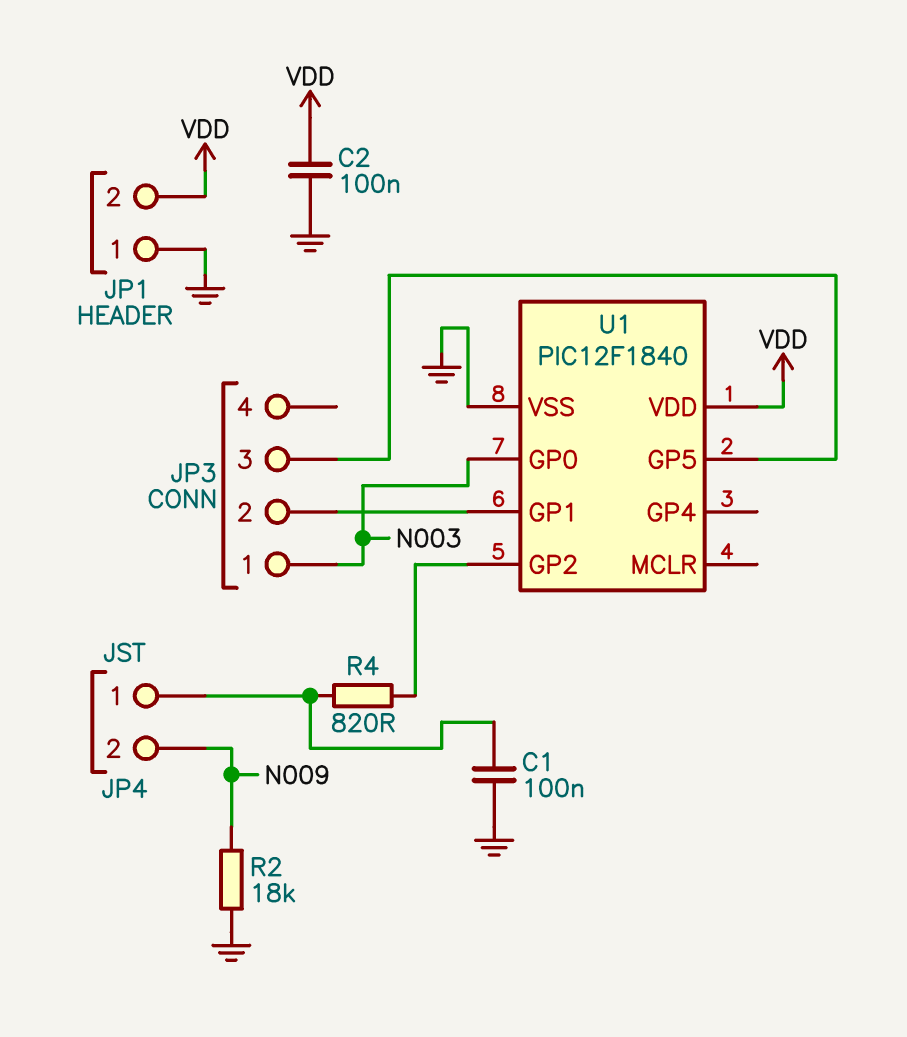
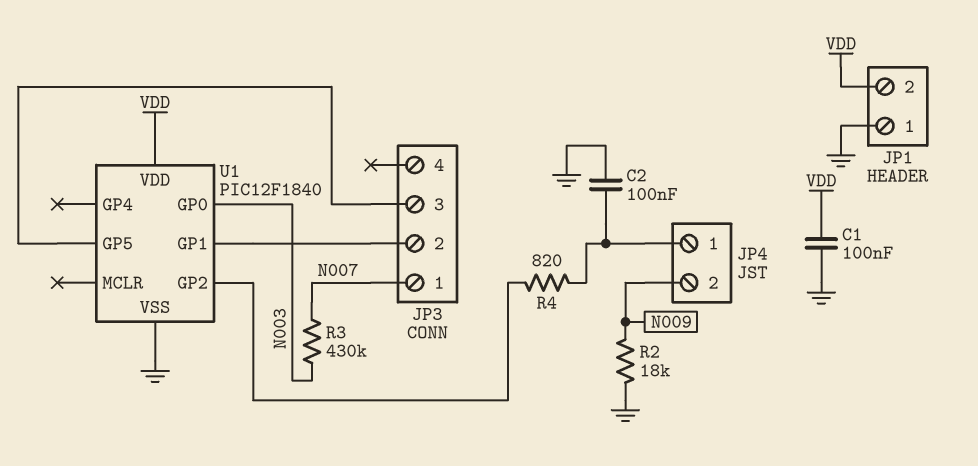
C1: 100nF (GND, JP4/1) -> 100nF (GND, VDD)
C2: 100nF (GND, VDD) -> 100nF (GND, JP4/1)
JP3 pin 1: N003 -> N007
R3: none -> 430k (N003, N007)

